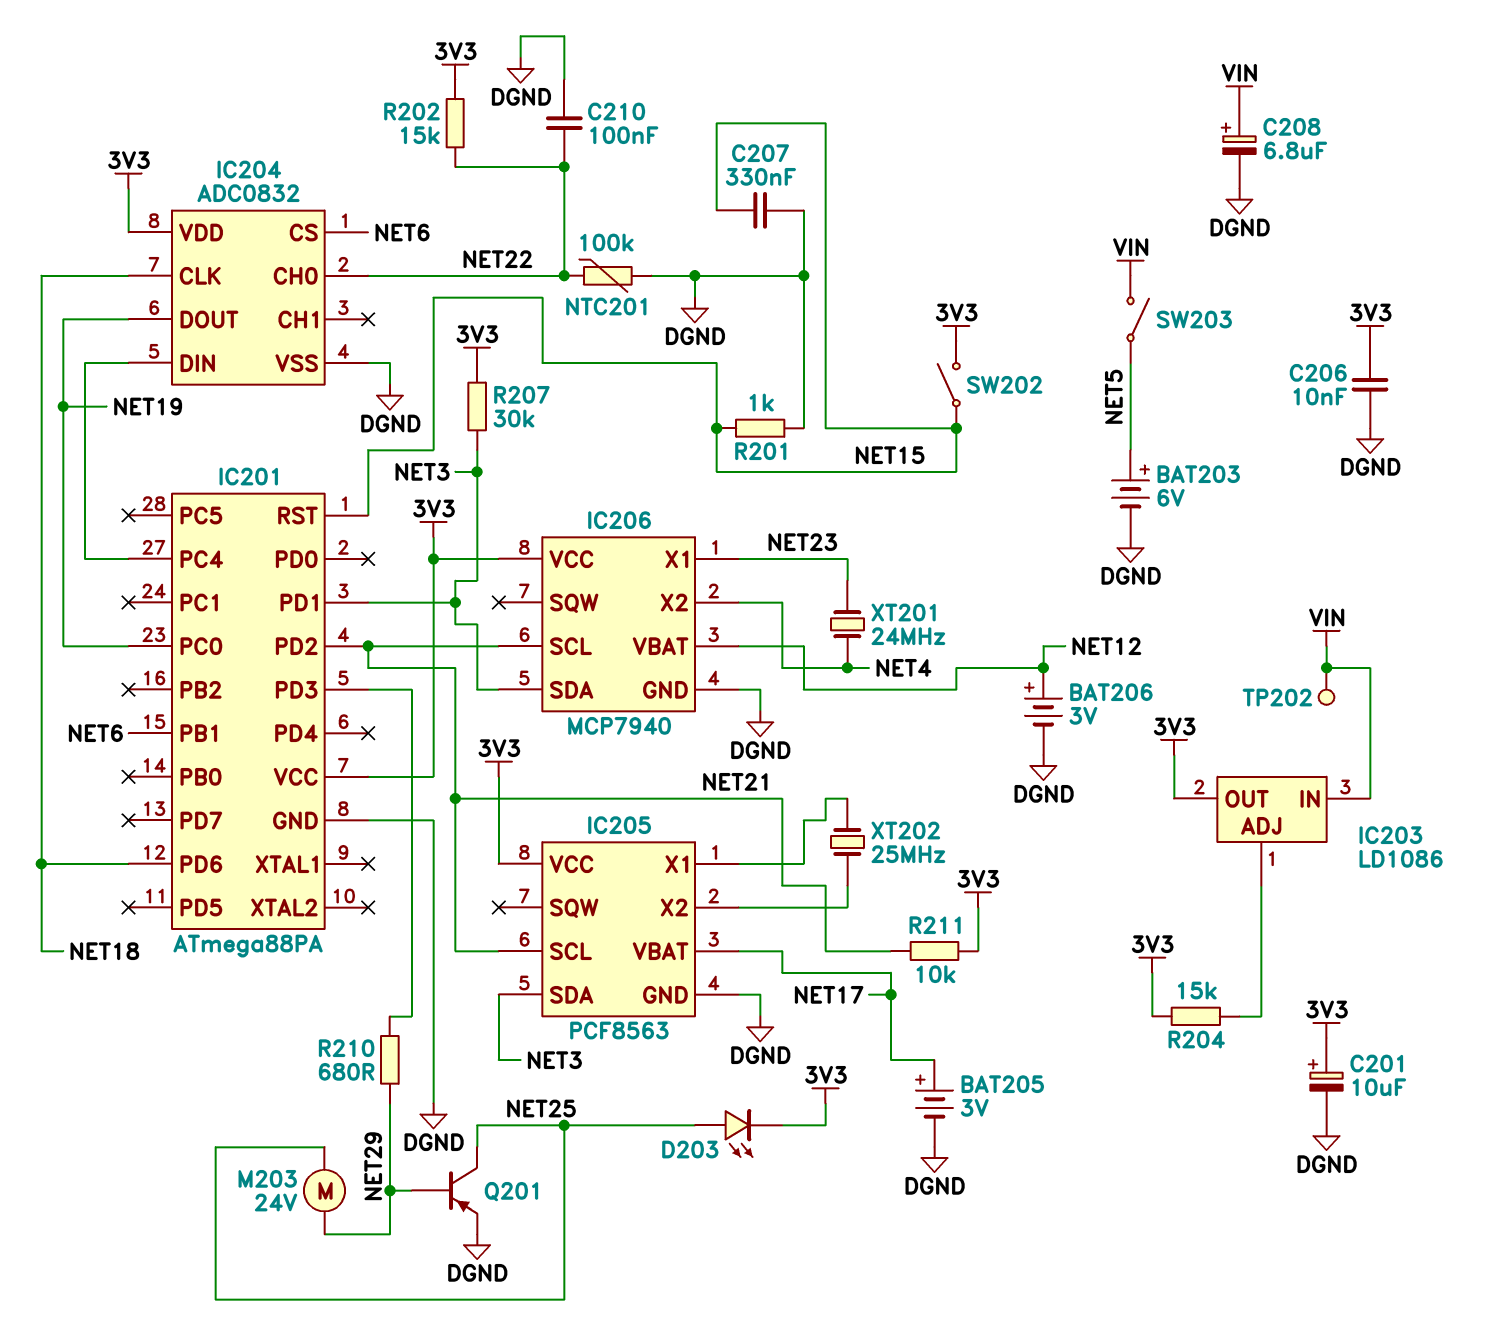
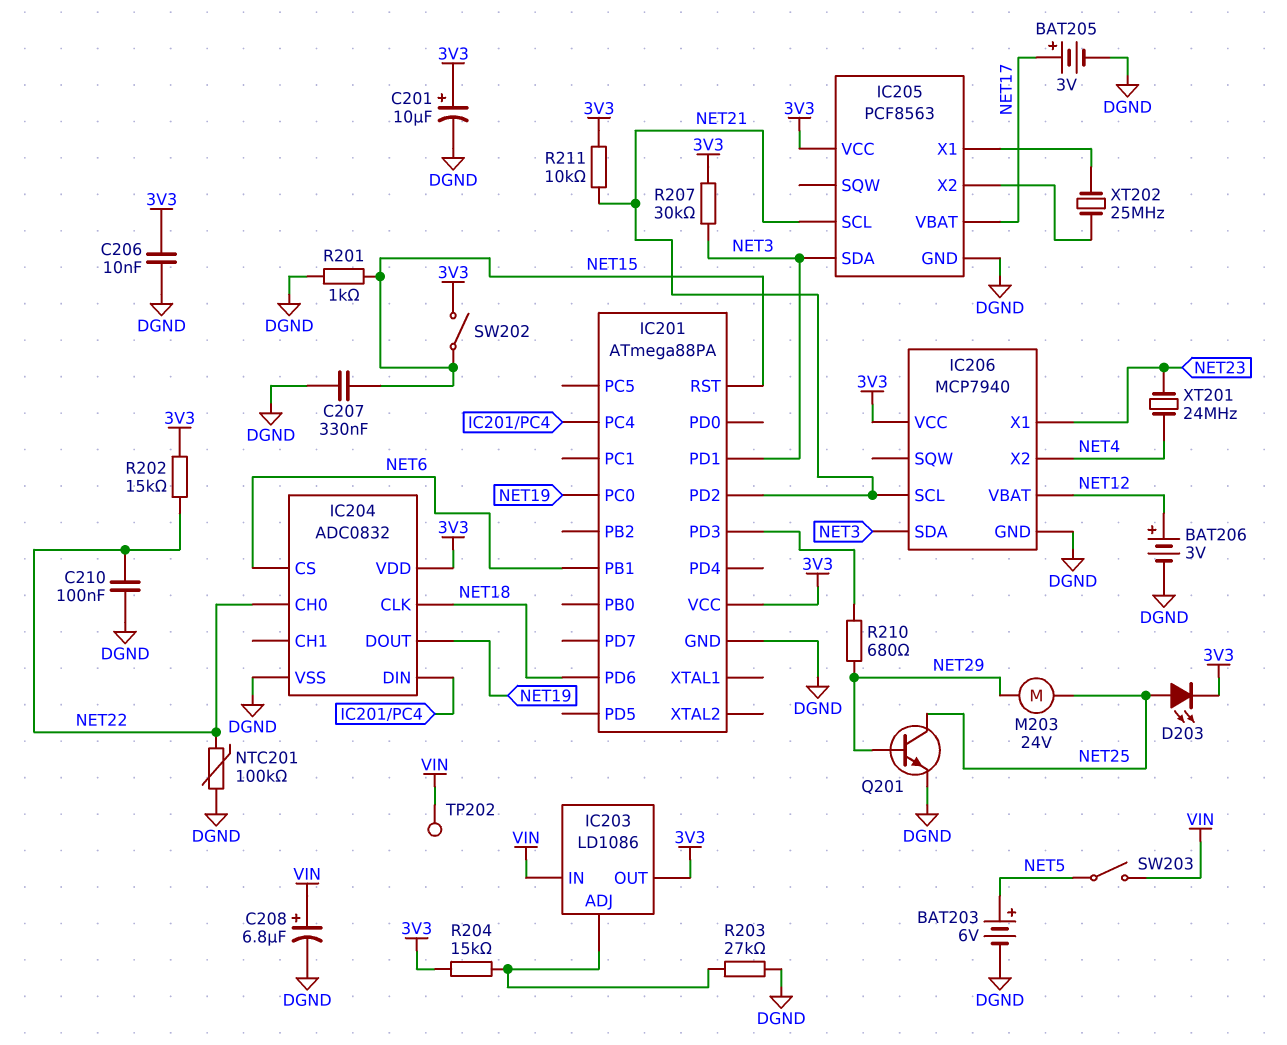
Q201: PNP (B NET29, C NET25, E DGND) -> NPN (B NET29, C NET25, E DGND)
R203: none -> 27k (DGND, IC203/ADJ)

